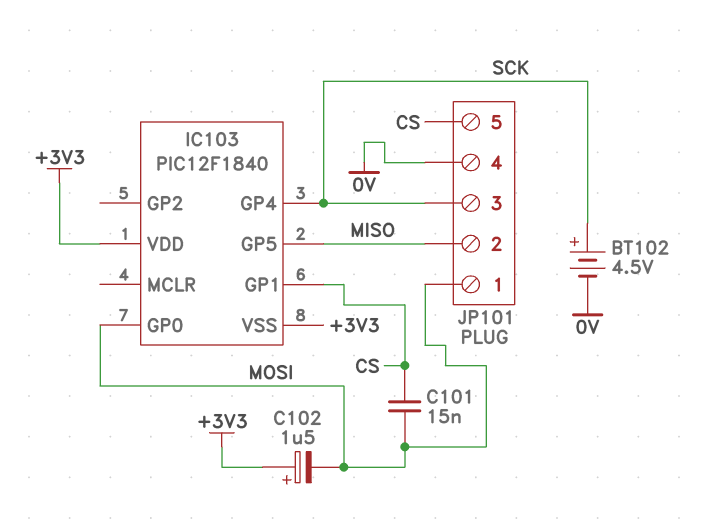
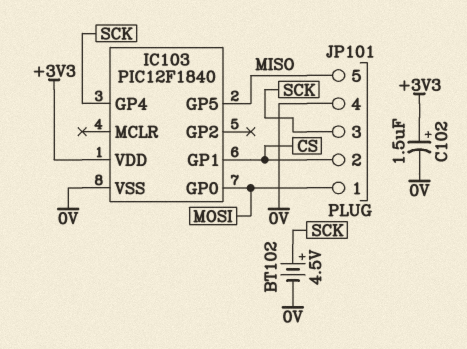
C101: 15nF (CS, MOSI) -> none
C102: 1.5uF (plus +3V3, minus MOSI) -> 1.5uF (plus +3V3, minus 0V)
IC103 pin VSS: +3V3 -> 0V
JP101 pin 2: MISO -> CS
JP101 pin 5: CS -> MISO

